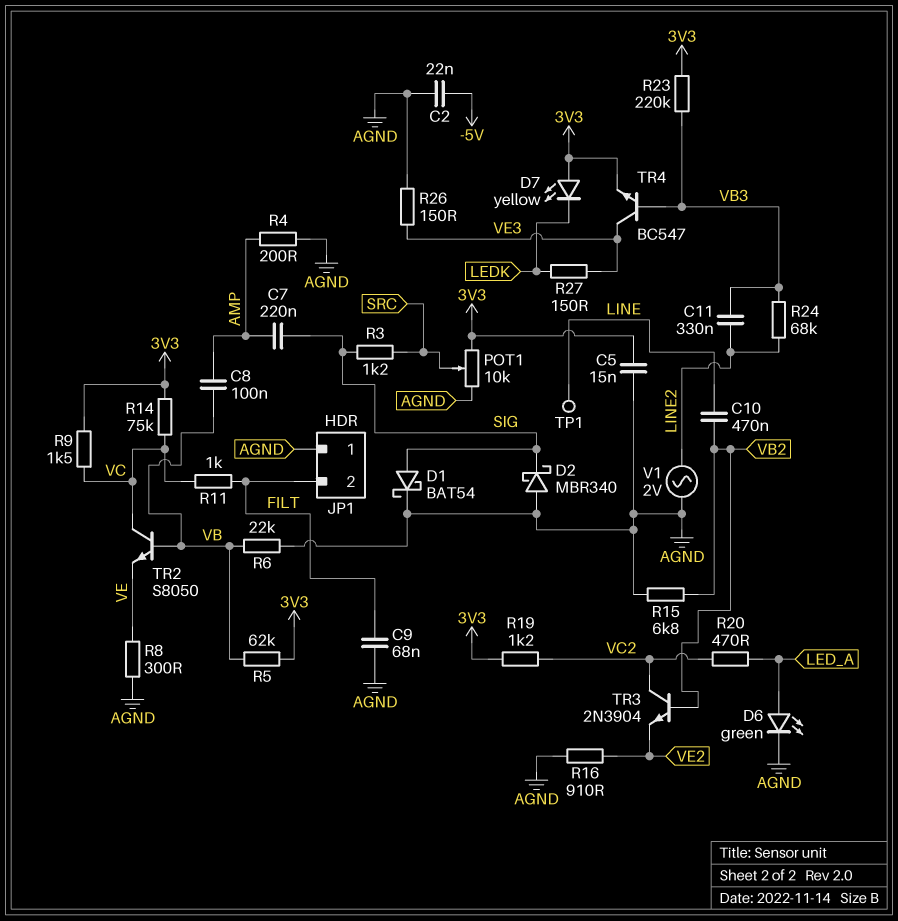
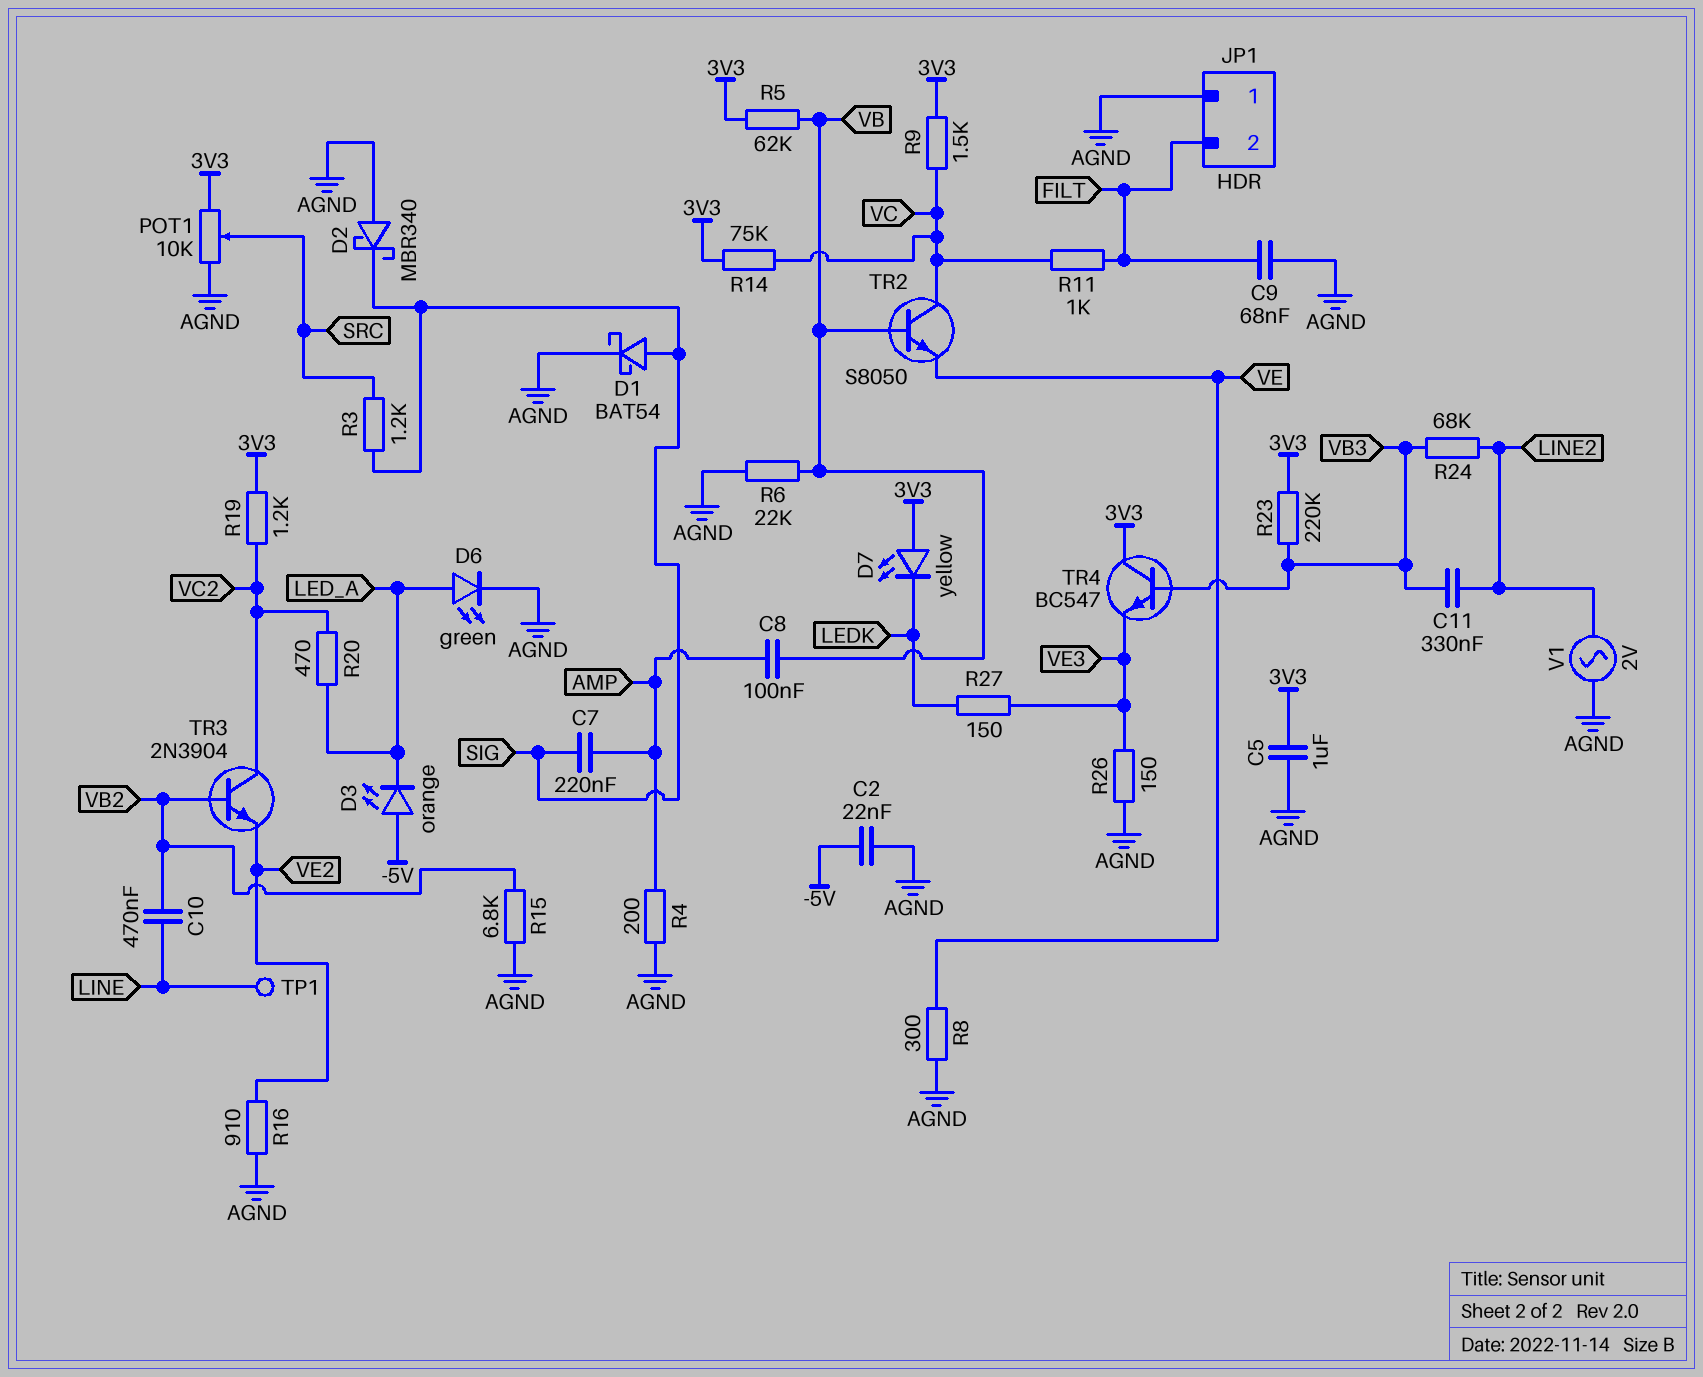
C5: 15nF (3V3, AGND) -> 1uF (3V3, AGND)
D3: none -> LED orange (A -5V, K LED_A)
TR4: NPN BC547 (B VB3, C VE3, E 3V3) -> NPN BC547 (B VB3, C 3V3, E VE3)

